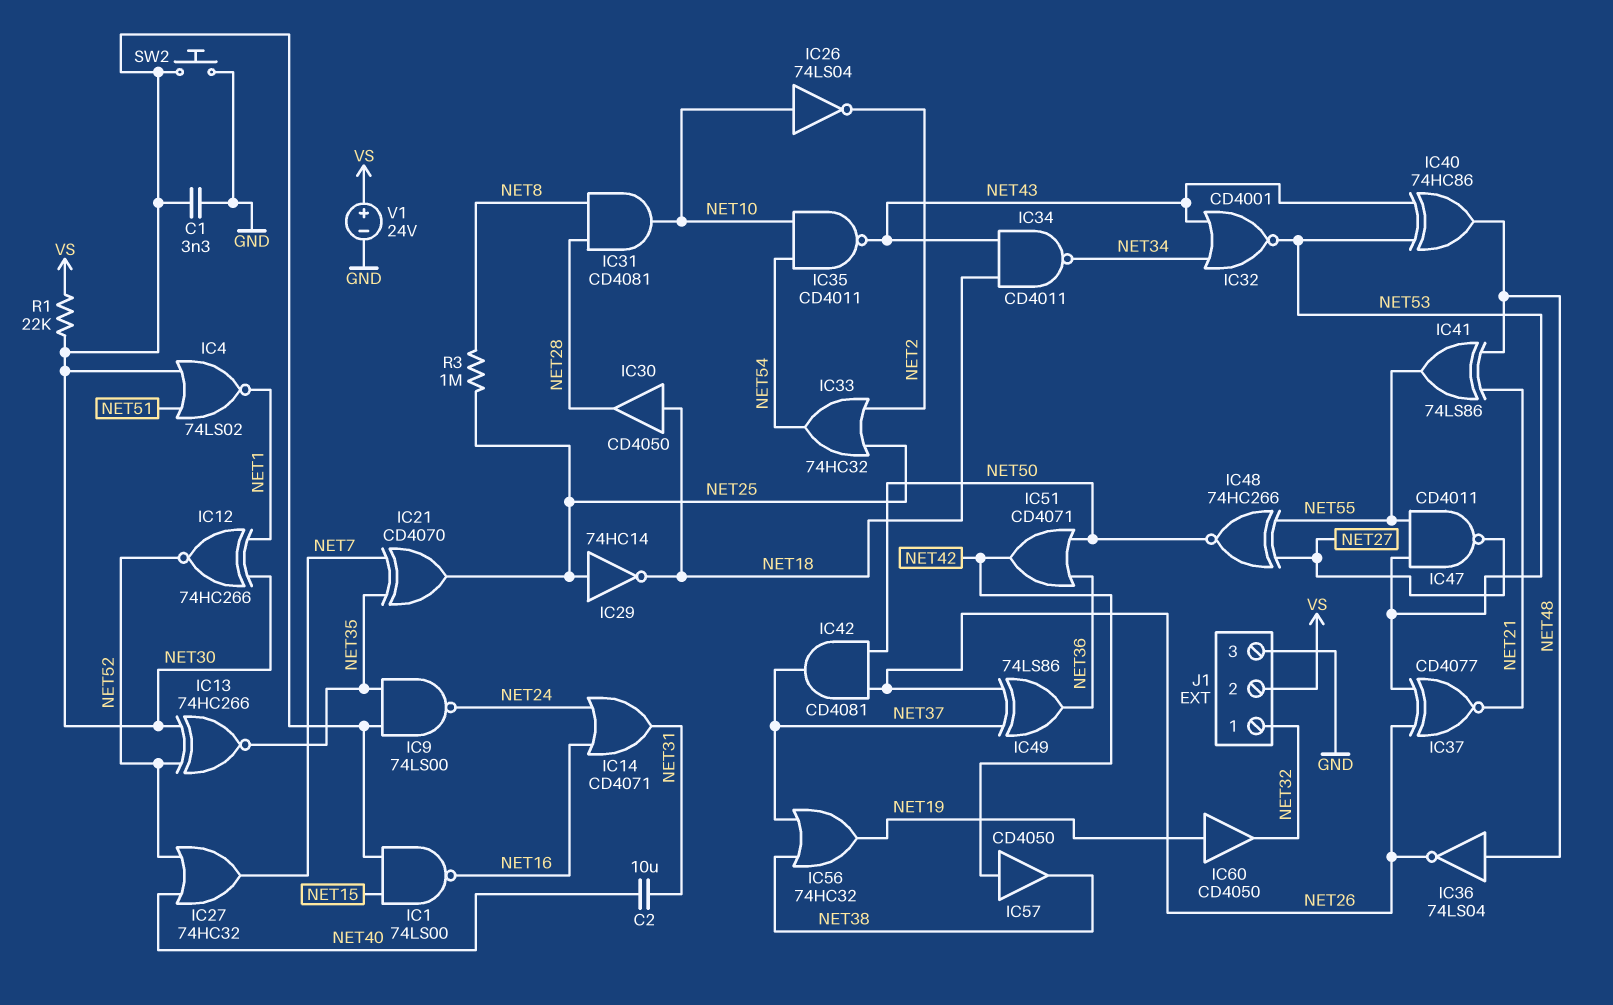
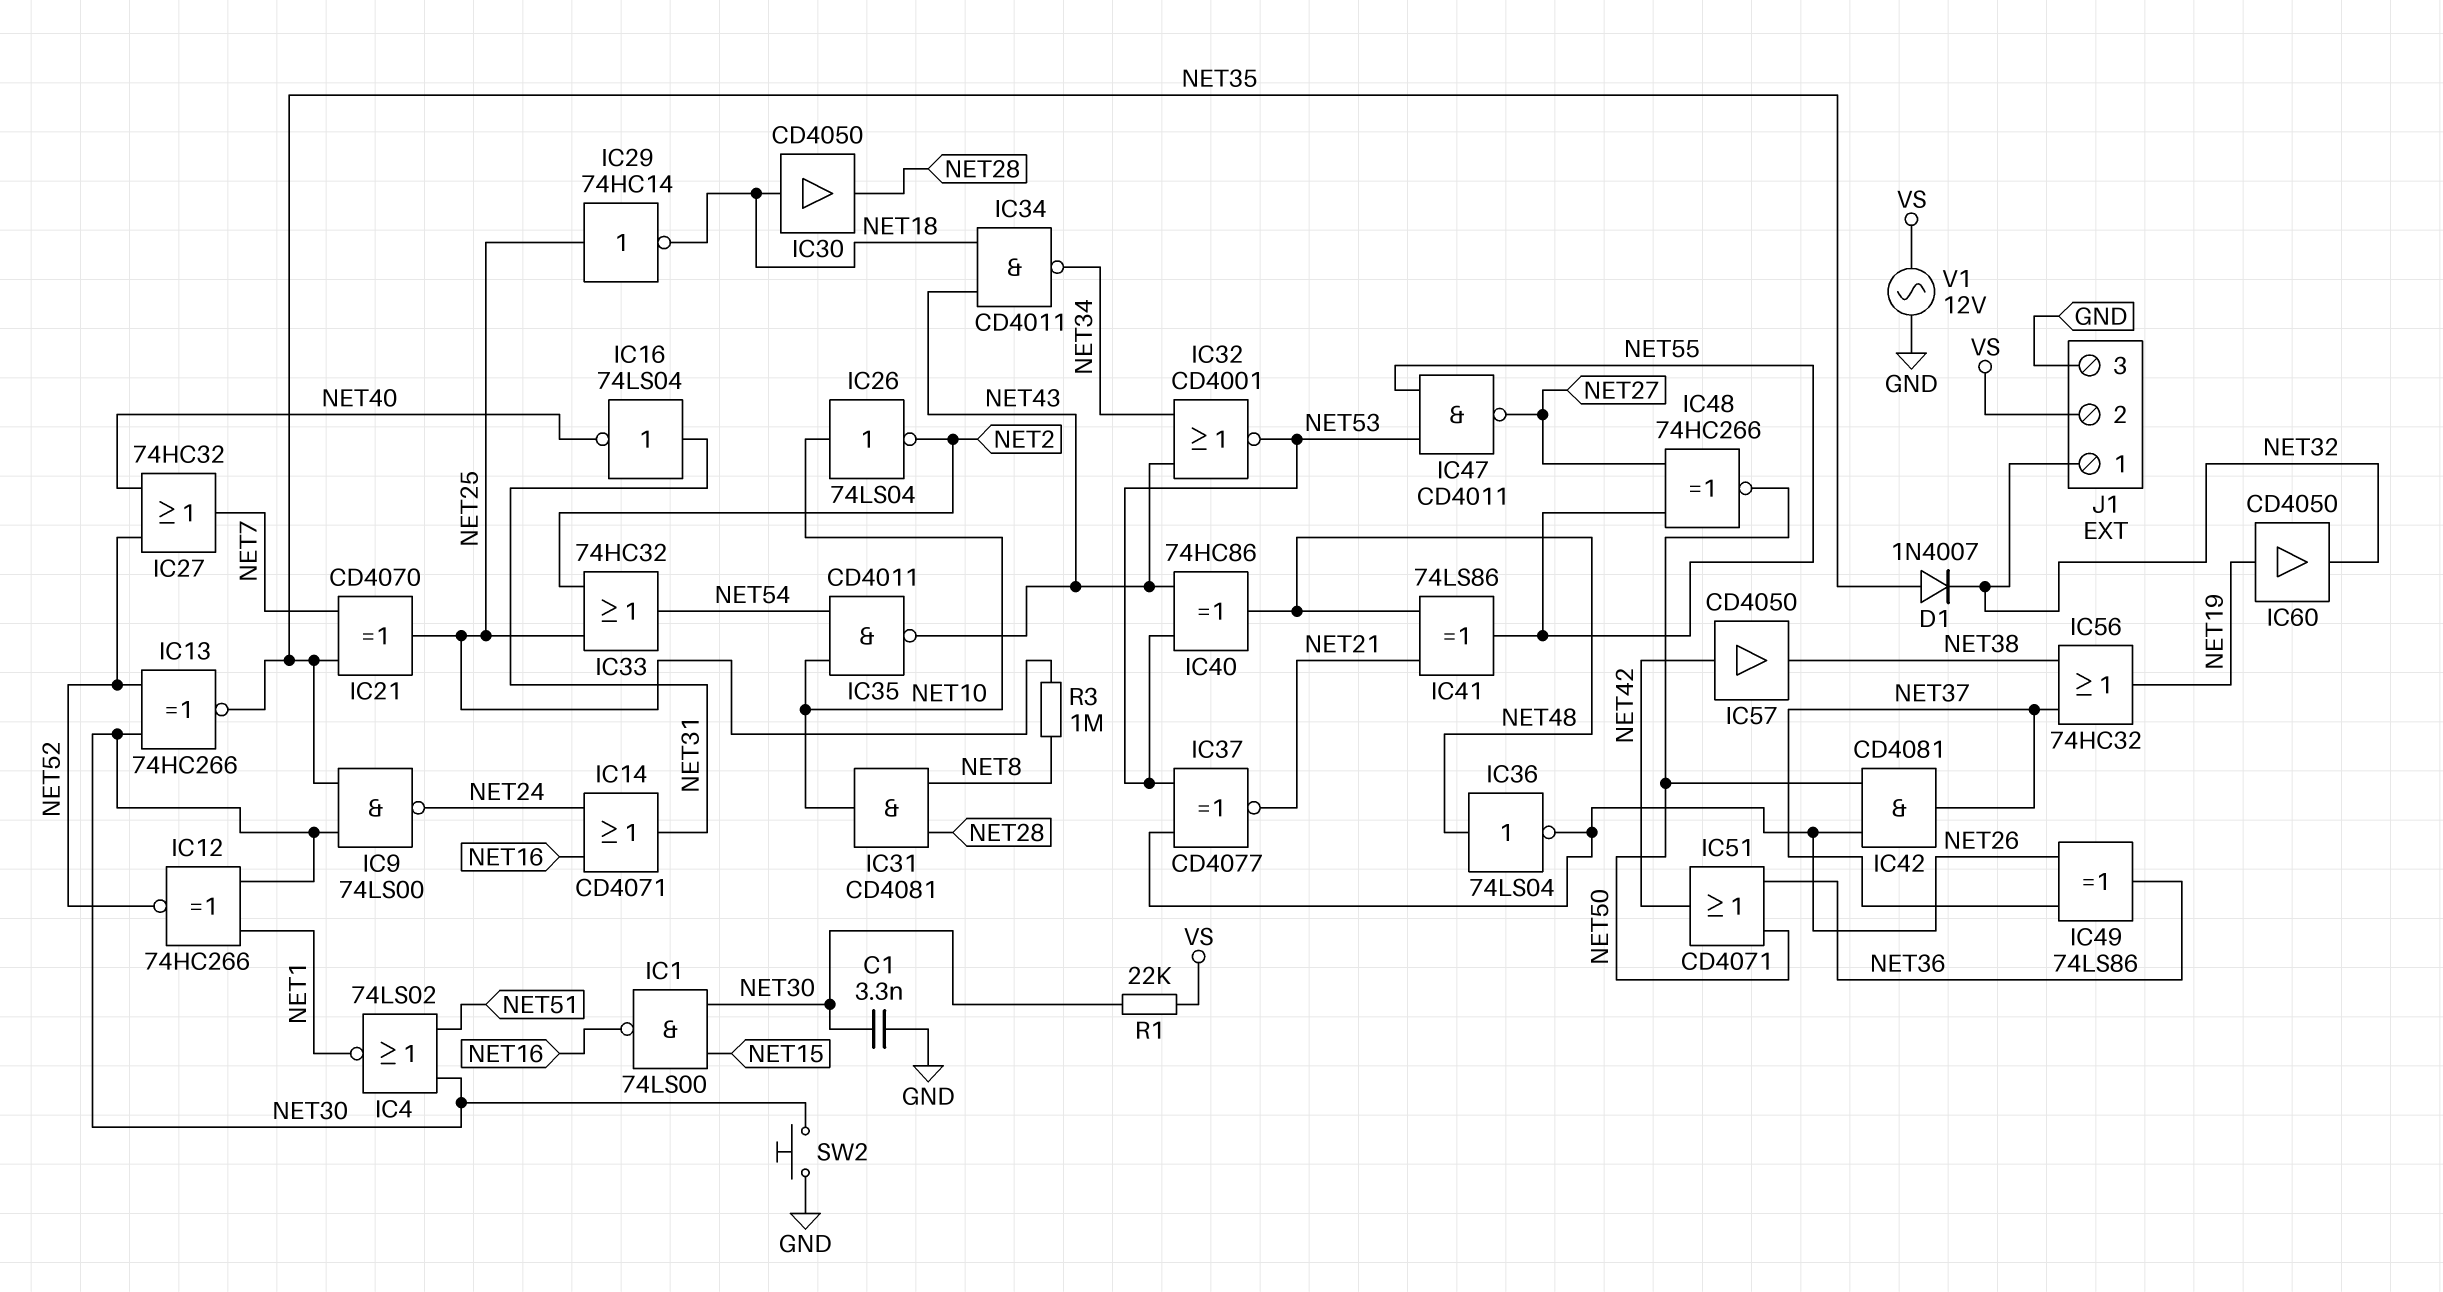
C2: 10uF (NET31, NET40) -> none
D1: none -> diode 1N4007 (A NET35, K NET32)
IC16: none -> NOT 74LS04 (in NET31, out NET40)
V1: 24V (plus VS, minus GND) -> AC 12V (GND, VS)

